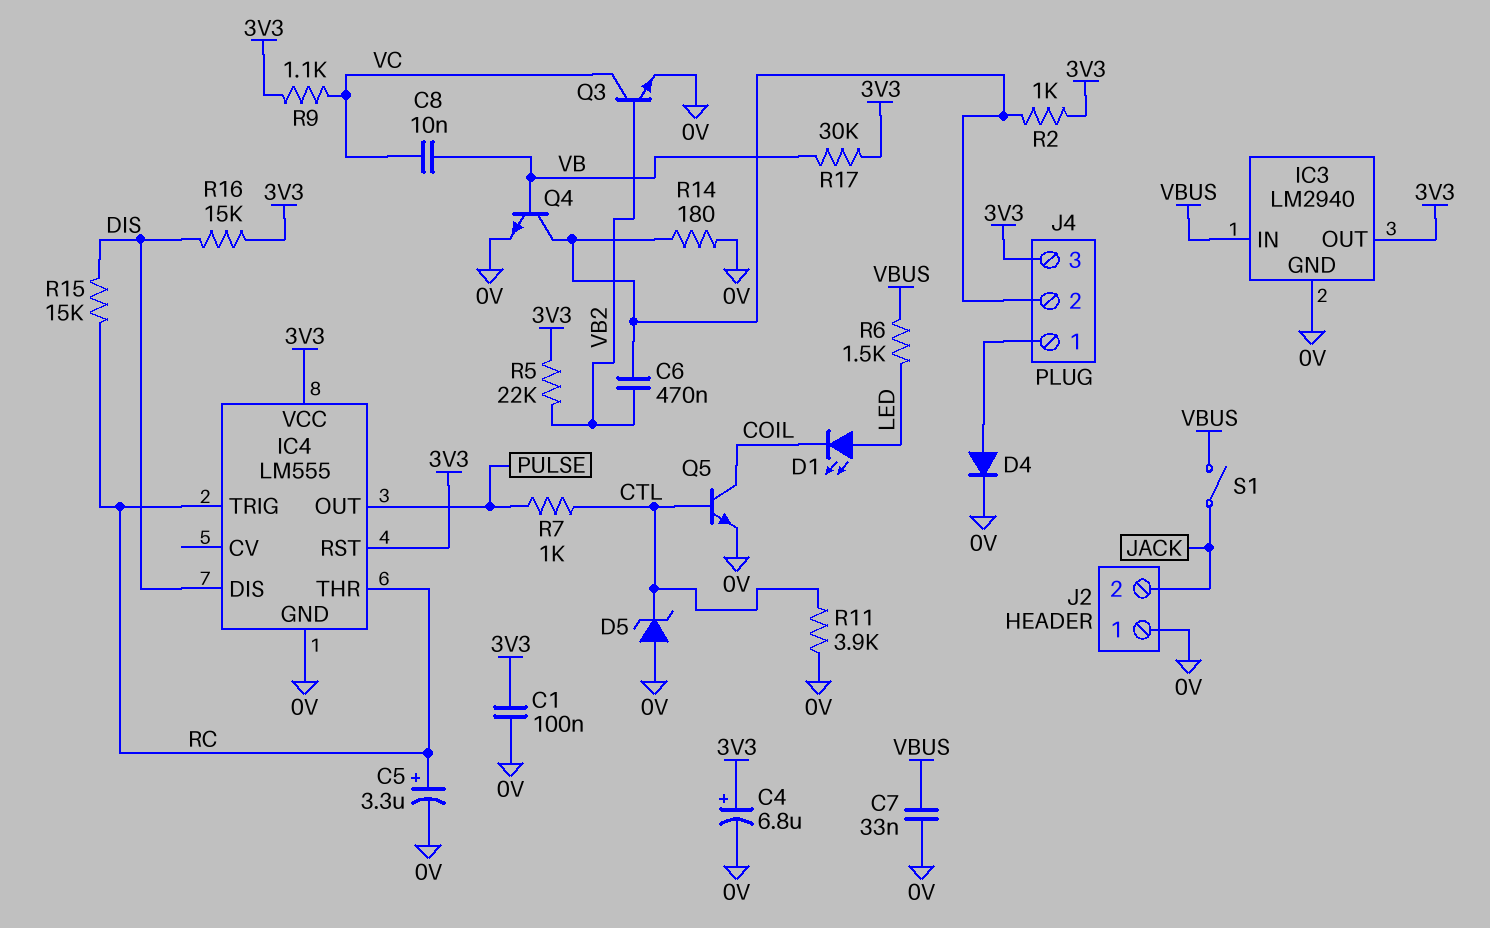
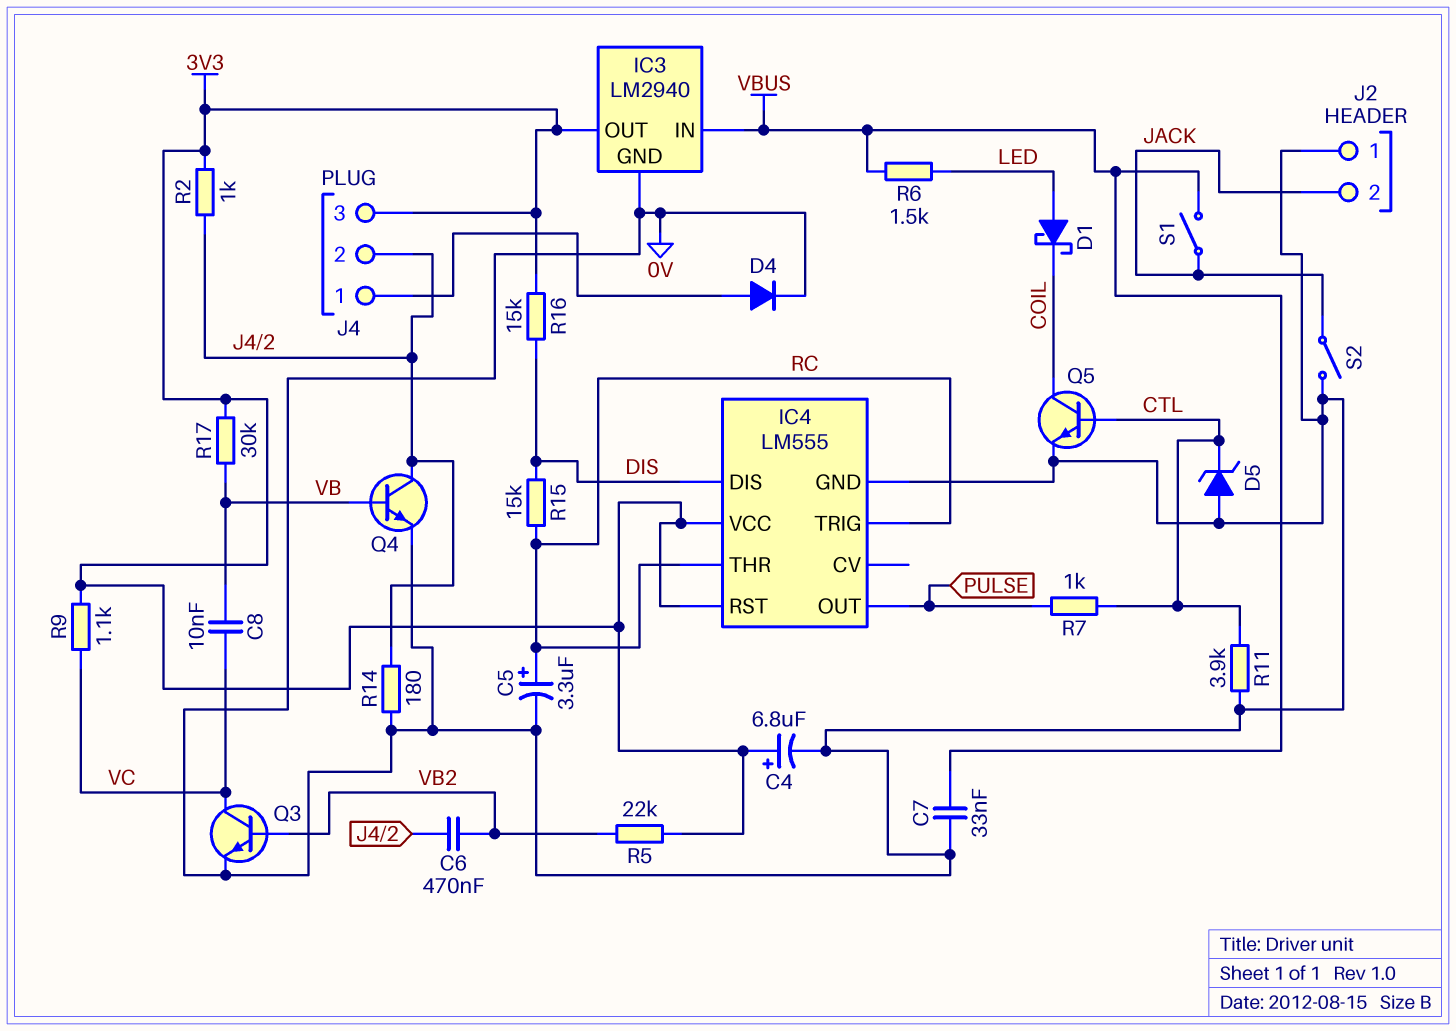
C1: 100nF (0V, 3V3) -> none
D1: LED (A LED, K COIL) -> schottky (A LED, K COIL)
S2: none -> switch (0V, JACK)

